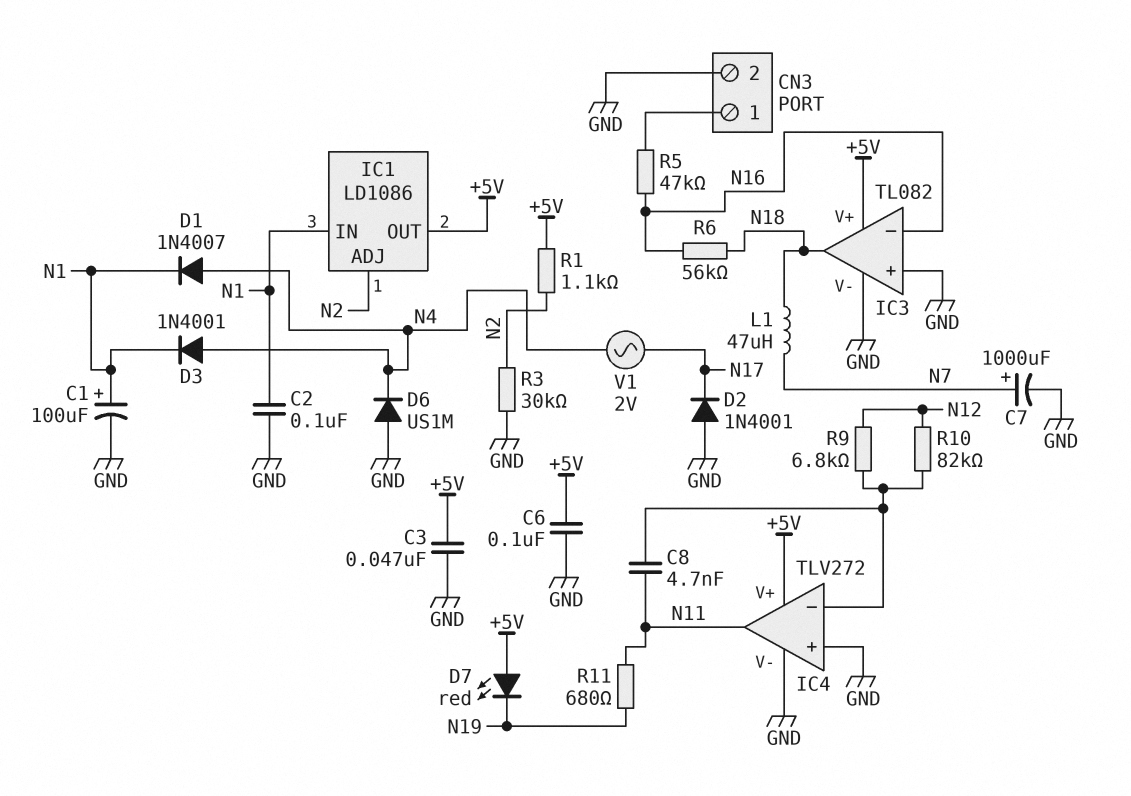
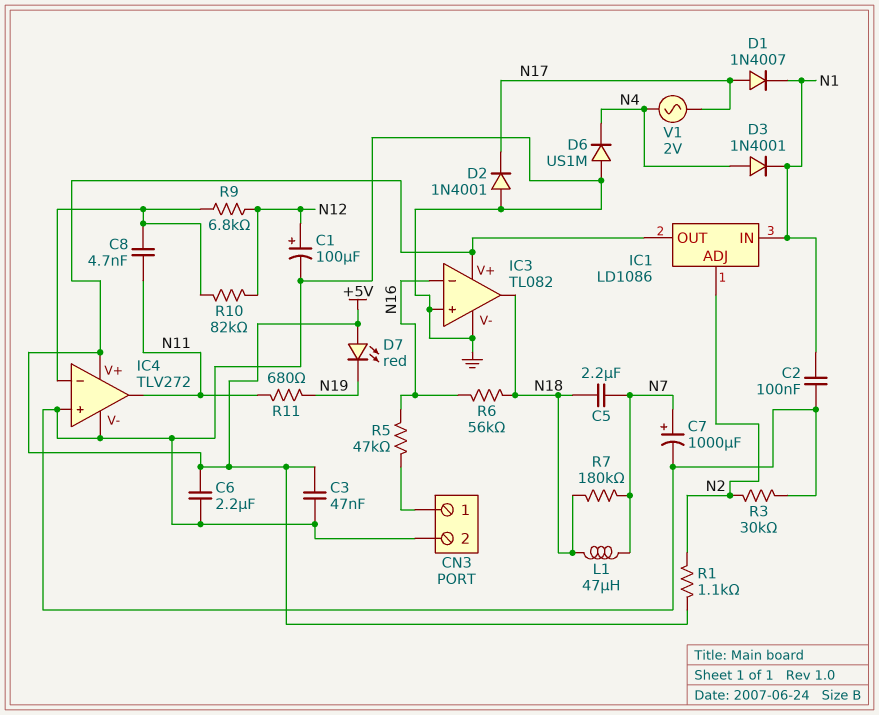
C1: 100uF (plus N1, minus GND) -> 100uF (plus N12, minus GND)
C5: none -> 2.2uF (N7, N18)
C6: 100nF (+5V, GND) -> 2.2uF (+5V, GND)
D1: diode 1N4007 (A N4, K N1) -> diode 1N4007 (A N17, K N1)
R7: none -> 180k (N7, N18)

